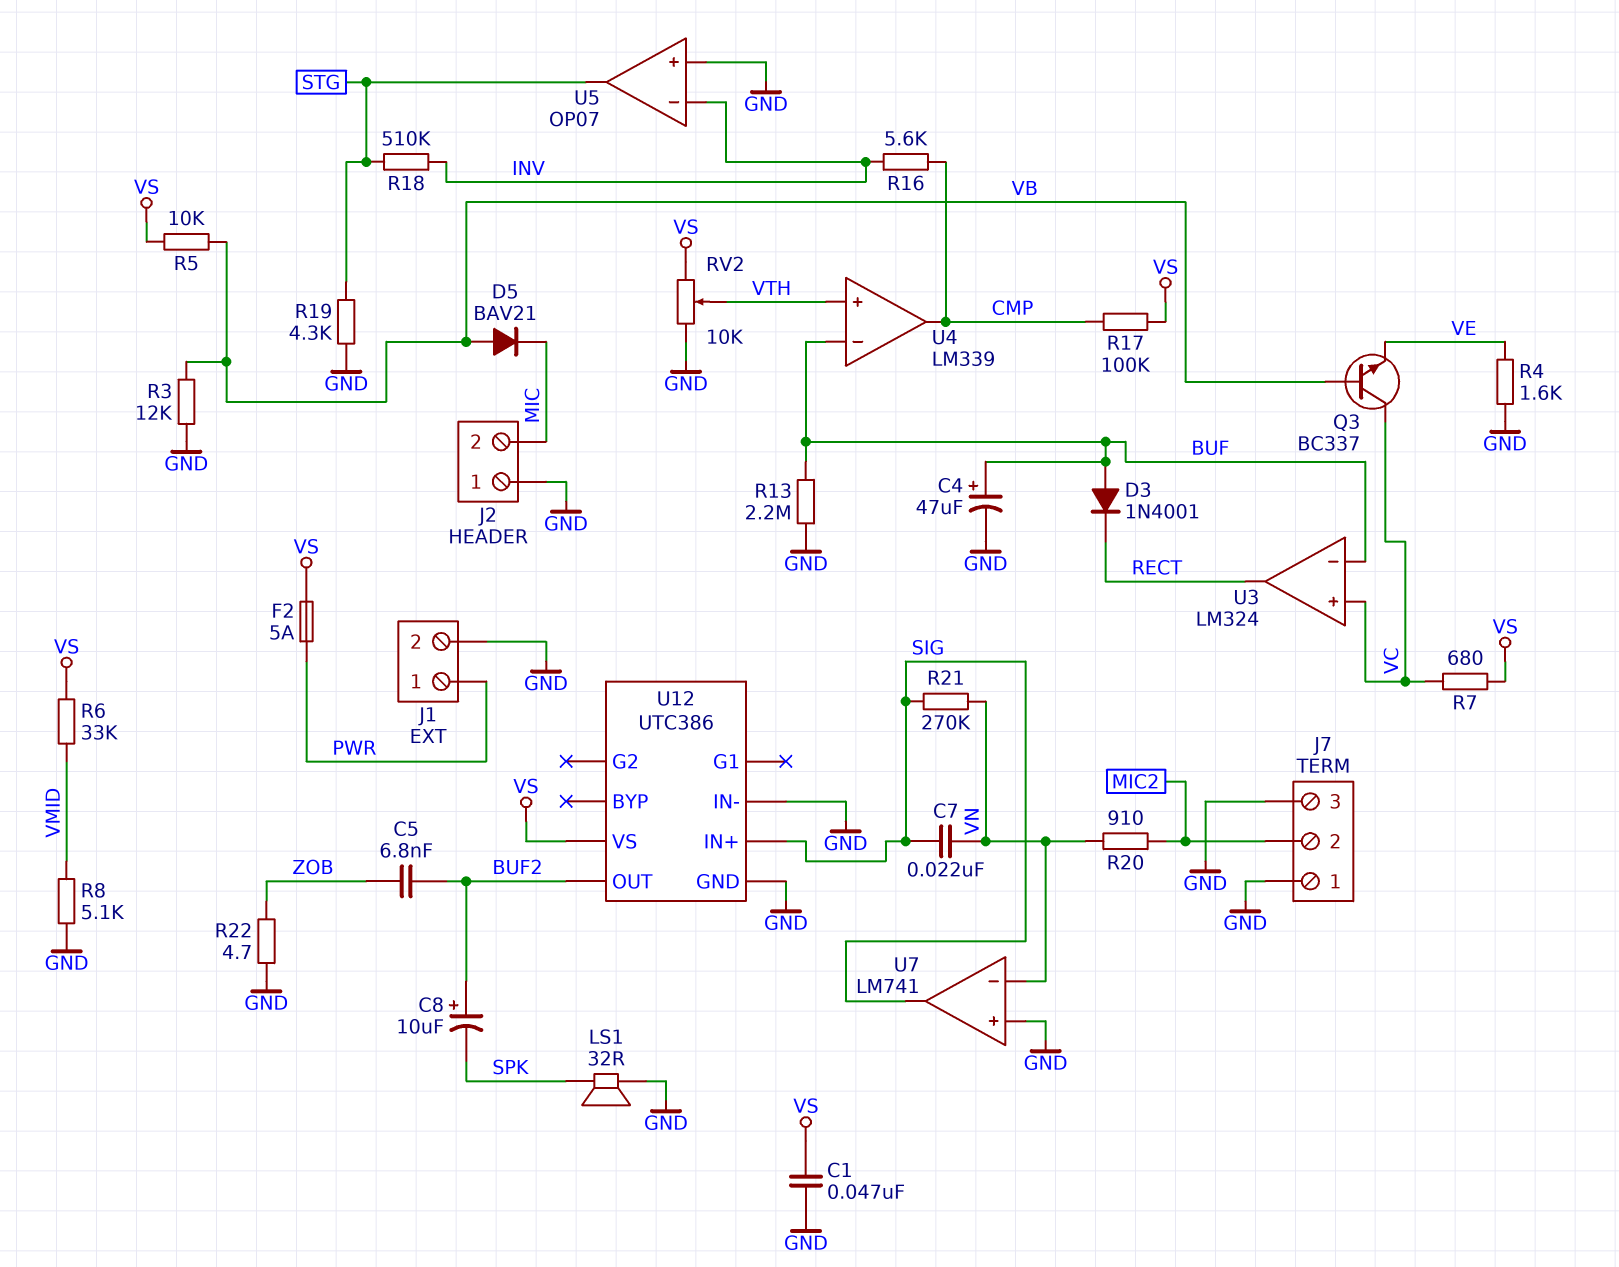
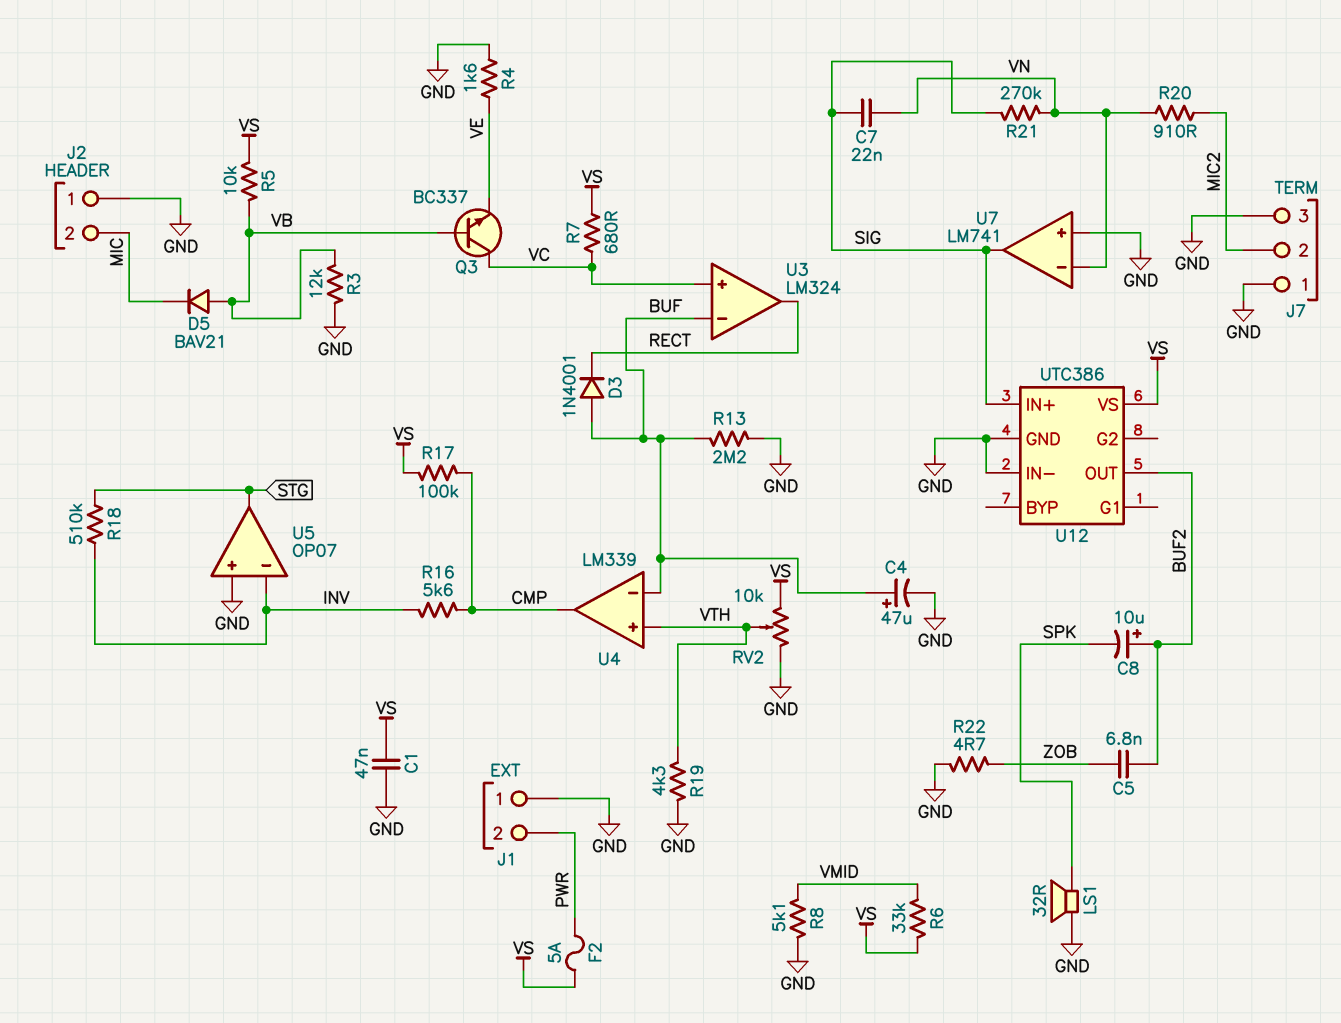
J1 pin 1: PWR -> GND
J1 pin 2: GND -> PWR
R19: 4.3k (GND, STG) -> 4.3k (GND, VTH)

